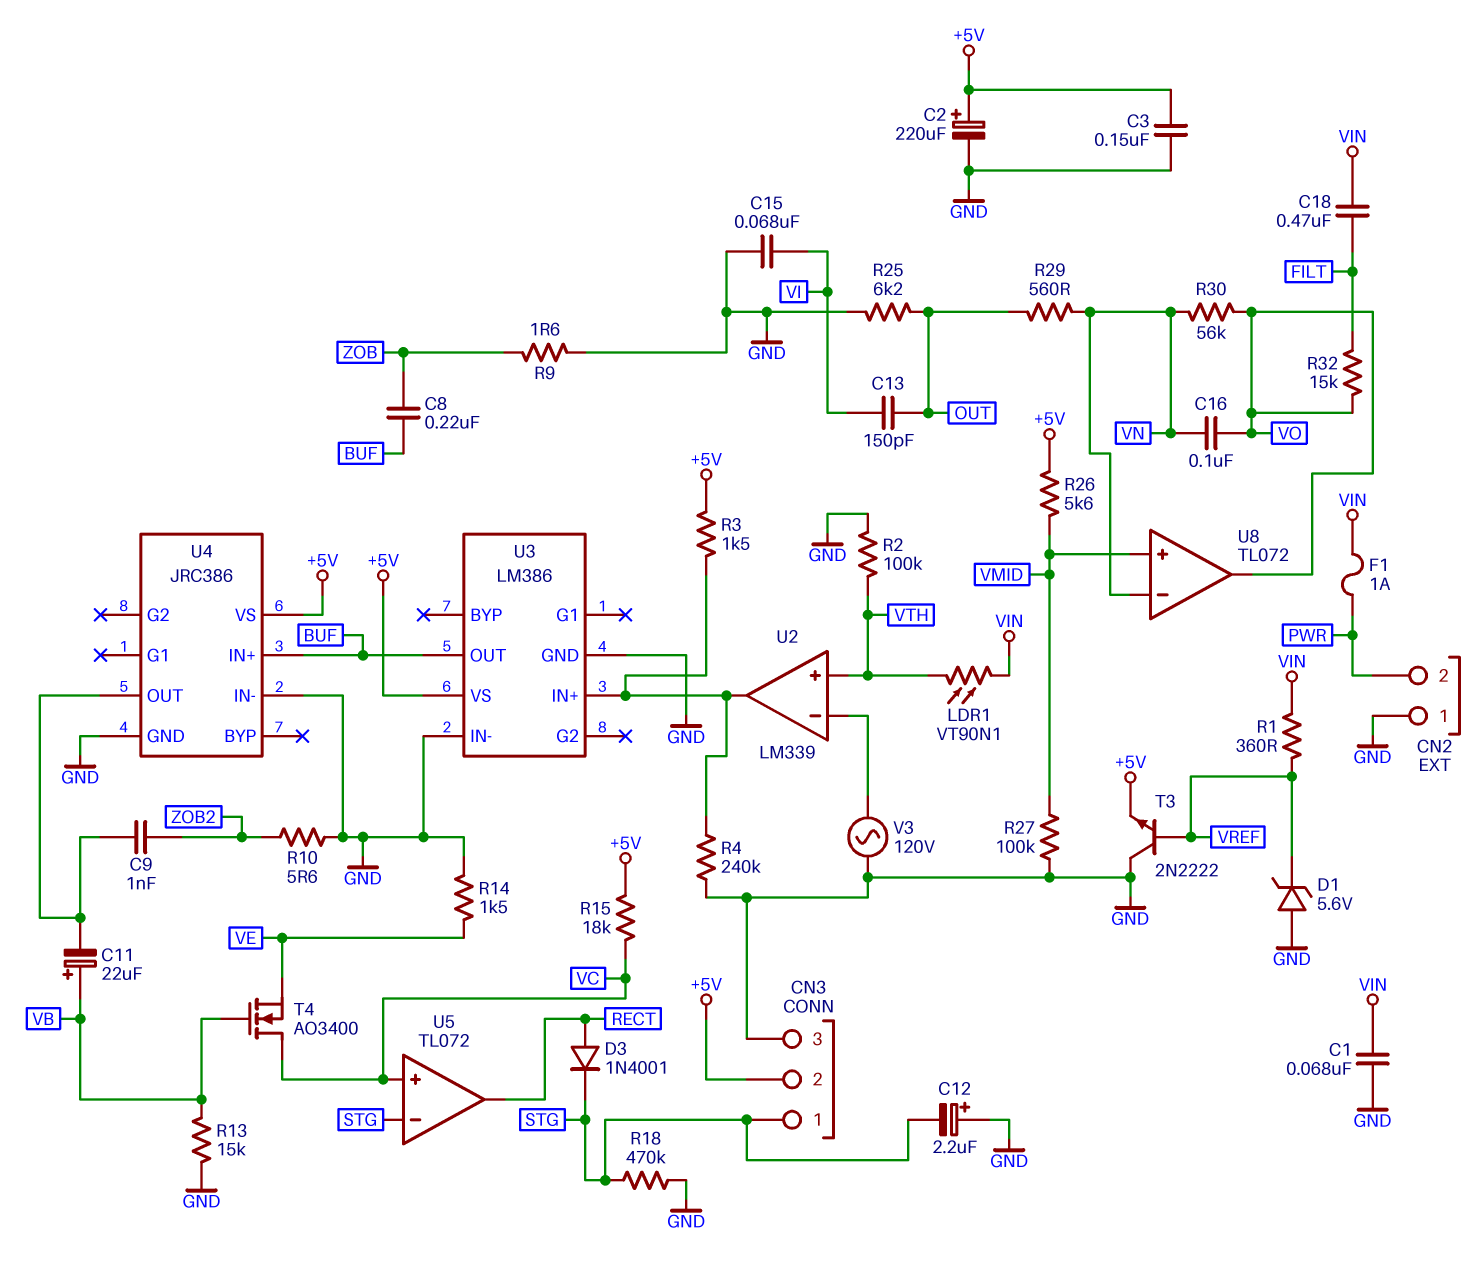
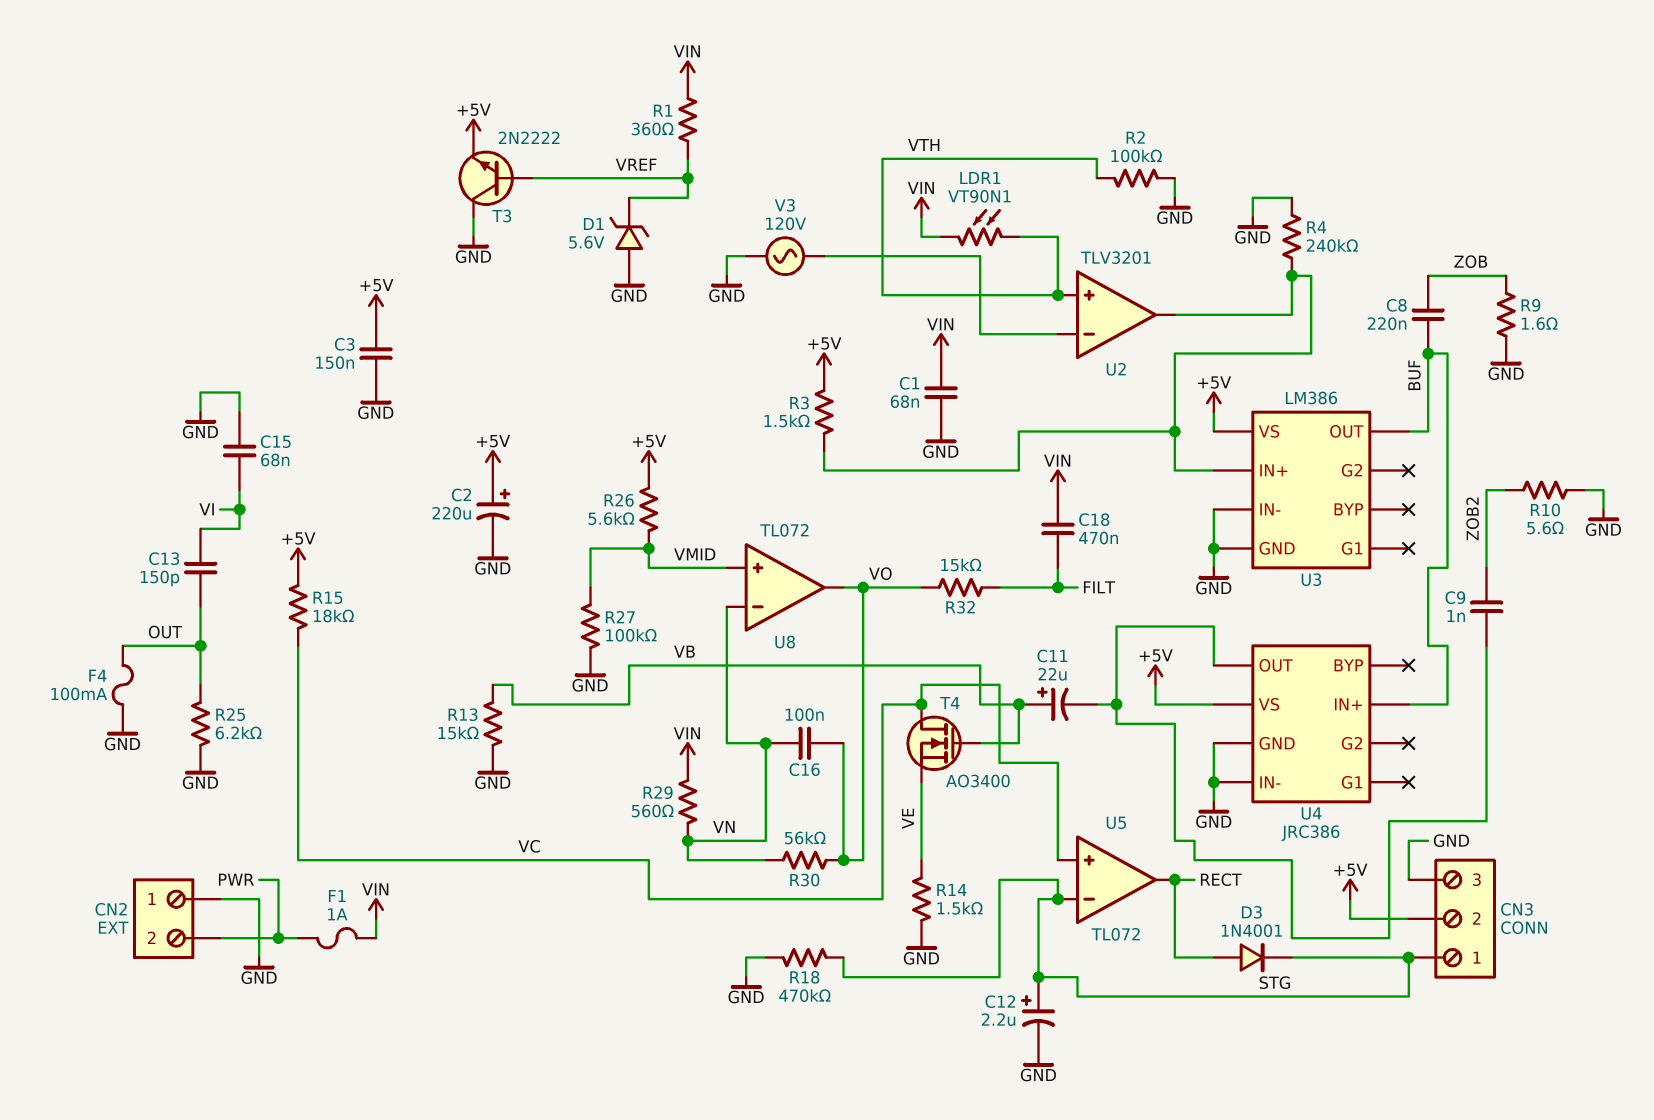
C12: 2.2uF (plus GND, minus STG) -> 2.2uF (plus STG, minus GND)
F4: none -> 100mA (GND, OUT)
R29: 560 (OUT, VN) -> 560 (VIN, VN)
U2: LM339 -> TLV3201

